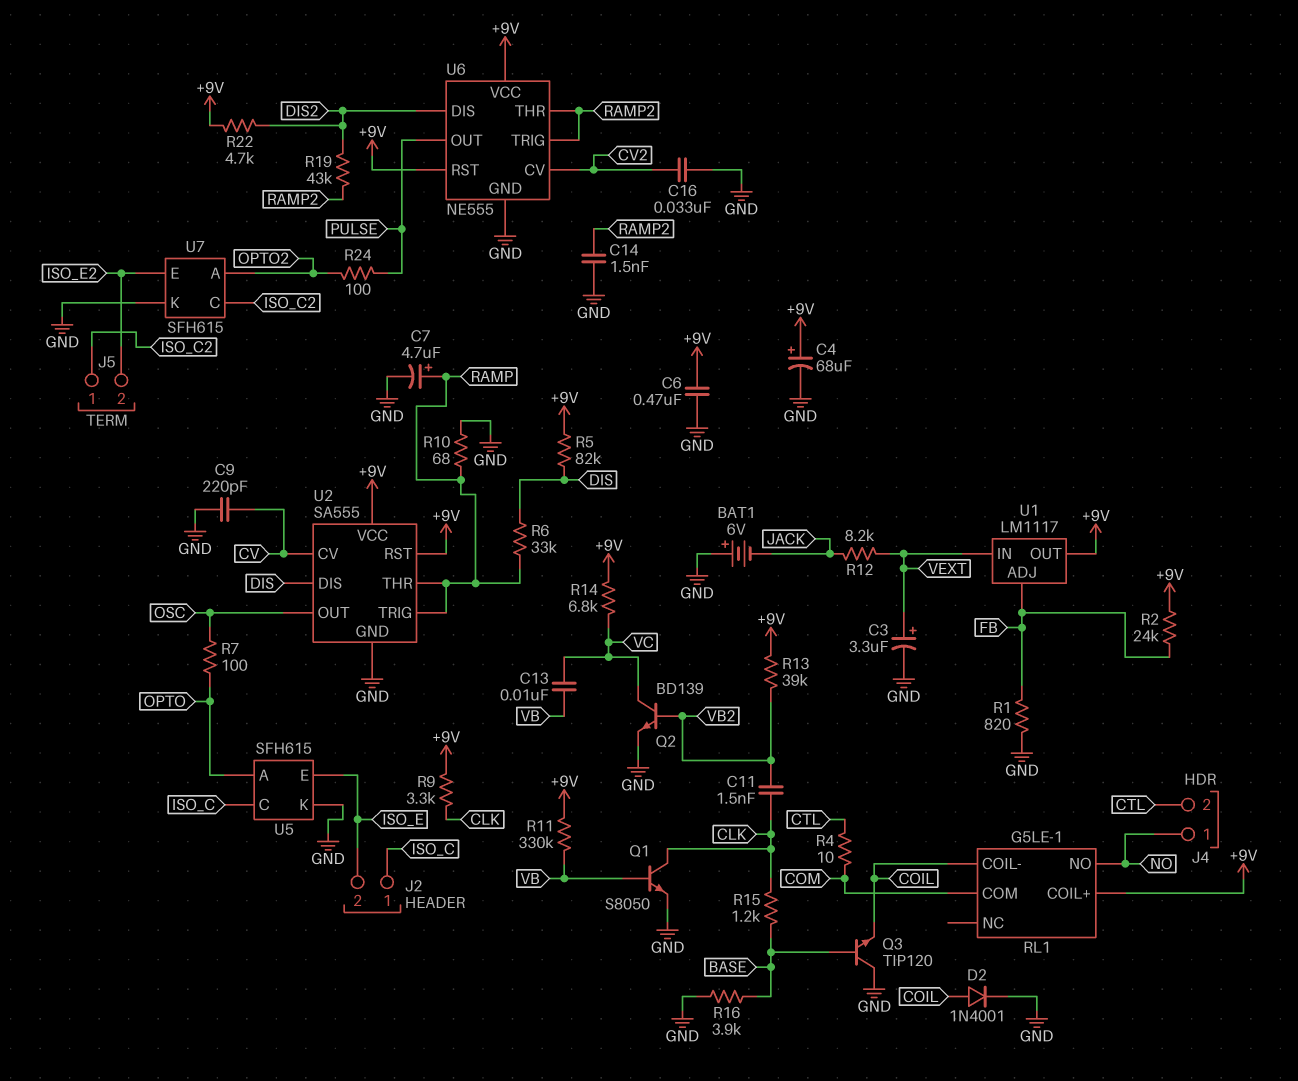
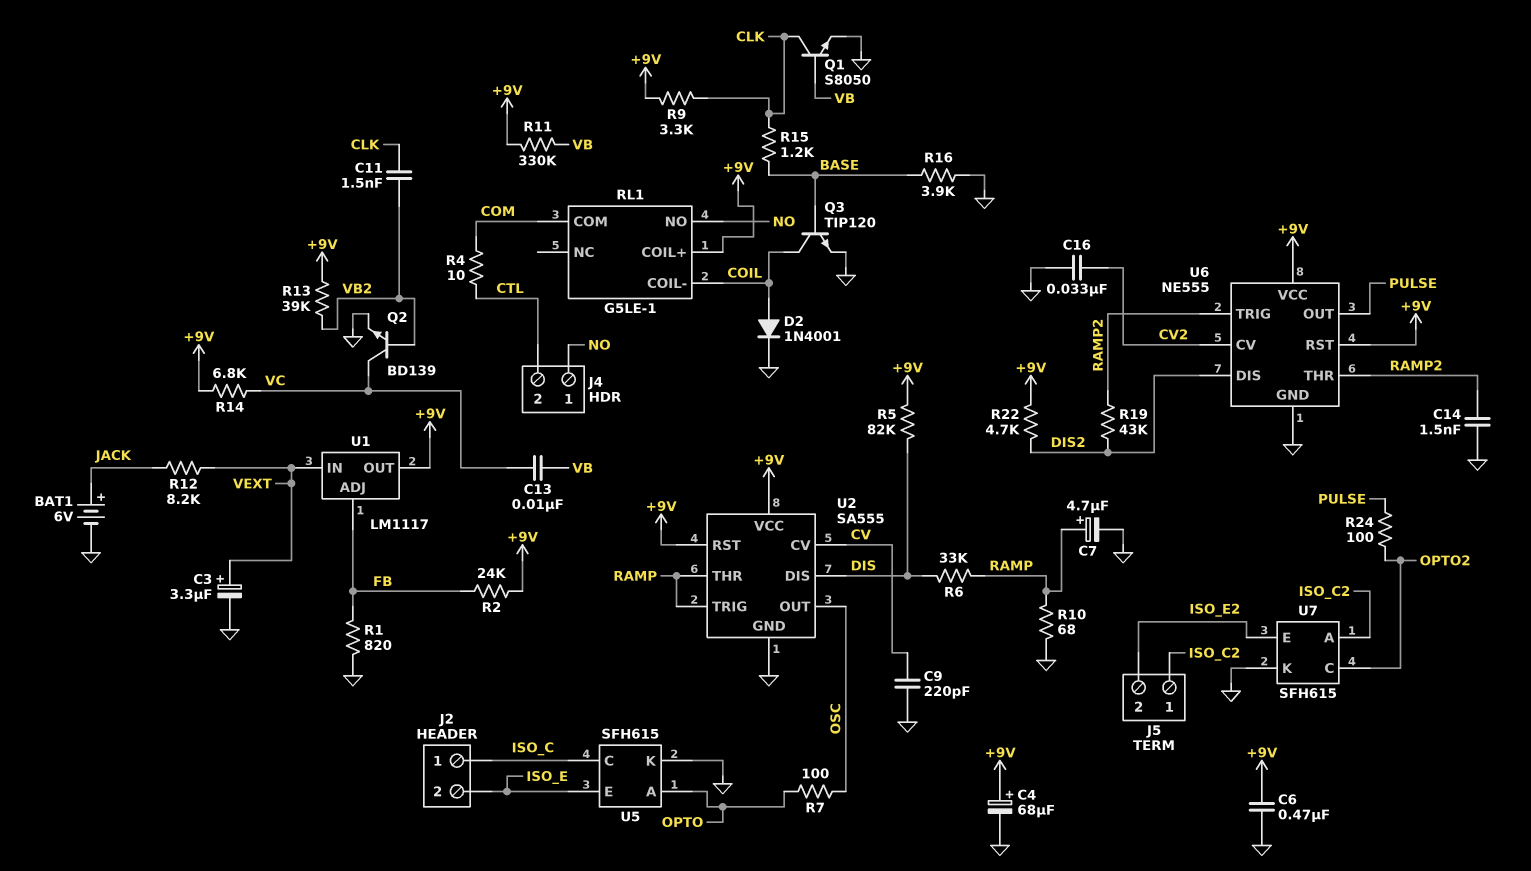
BAT1: 6V (plus GND, minus JACK) -> 6V (plus JACK, minus GND)
Q3: NPN TIP120 (B BASE, C GND, E COIL) -> NPN TIP120 (B BASE, C COIL, E GND)
U7 pin A: OPTO2 -> ISO_C2
U7 pin C: ISO_C2 -> OPTO2

